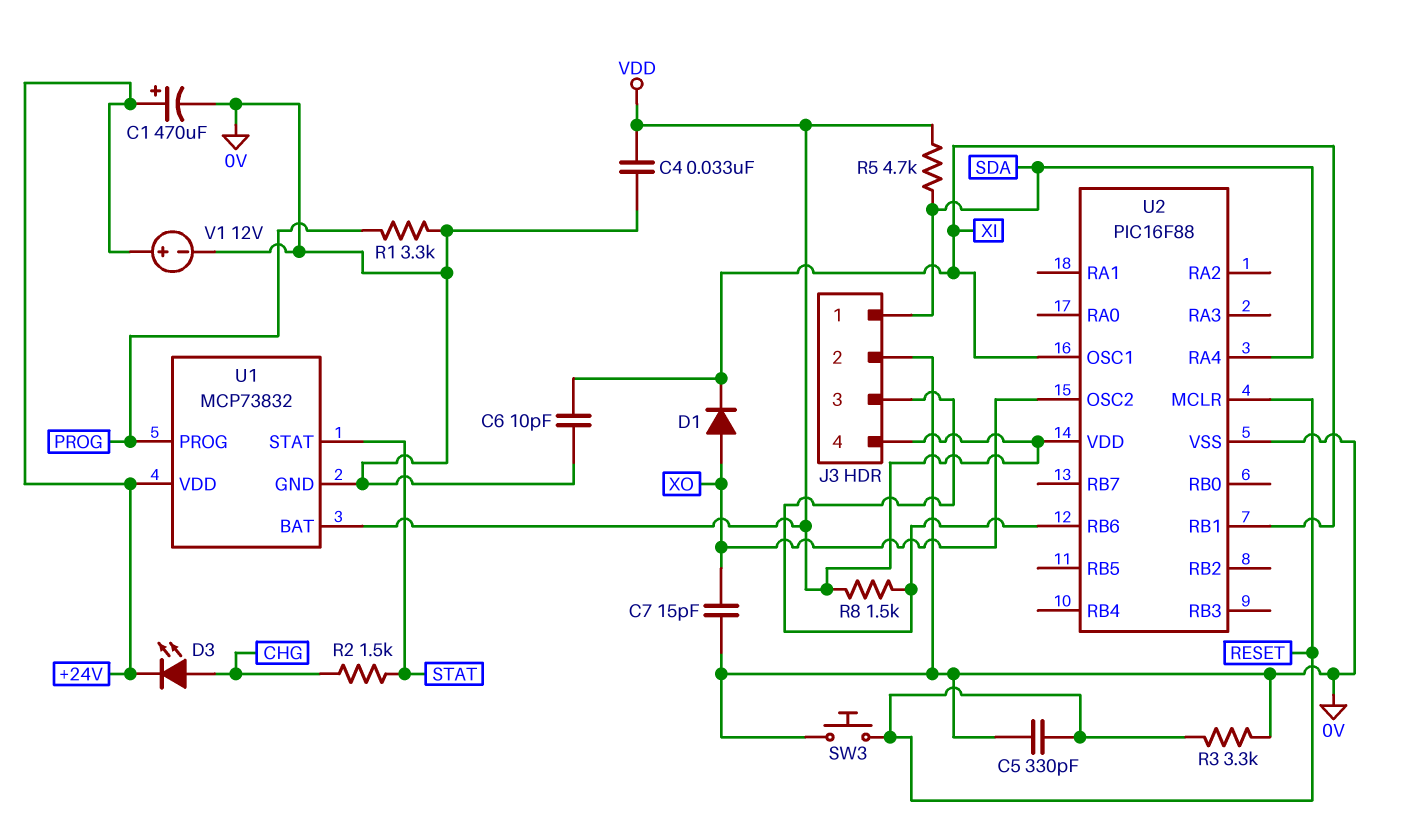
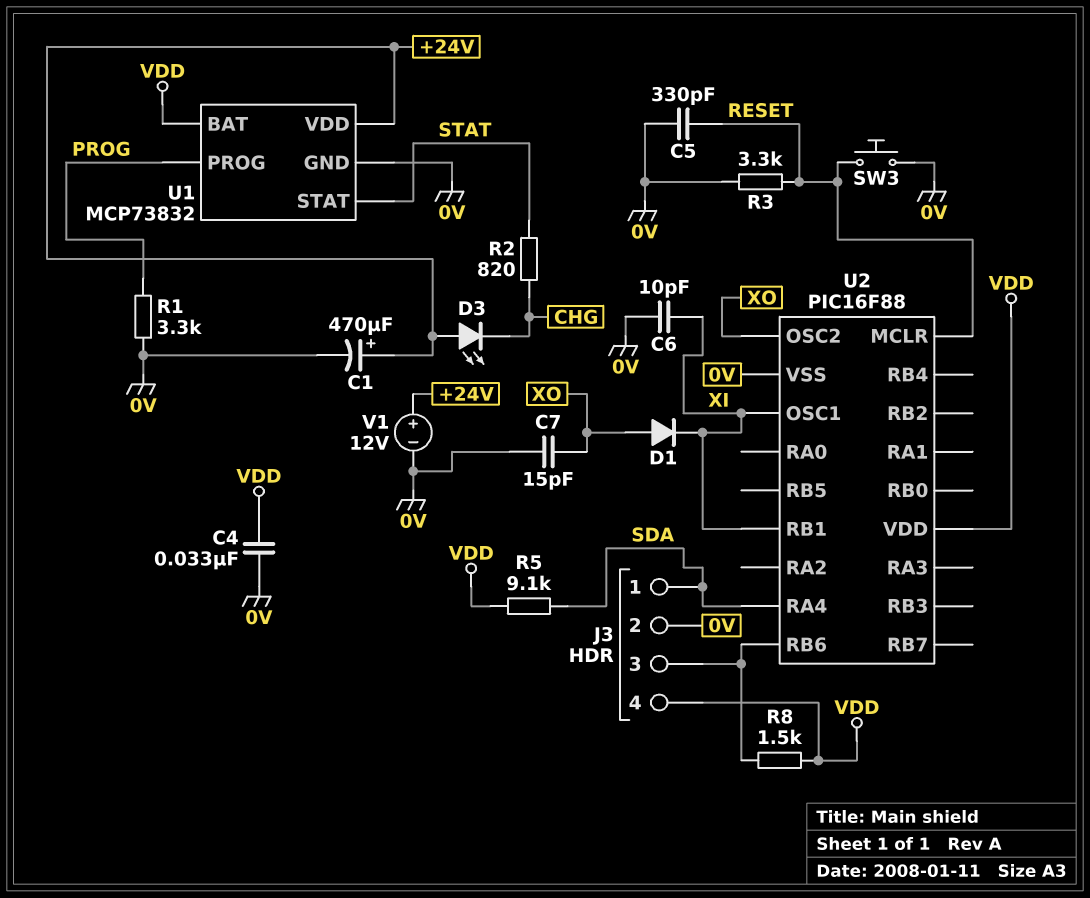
D3: LED (A CHG, K +24V) -> LED (A +24V, K CHG)
R2: 1.5k (CHG, STAT) -> 820 (CHG, STAT)
R5: 4.7k (SDA, VDD) -> 9.1k (SDA, VDD)

